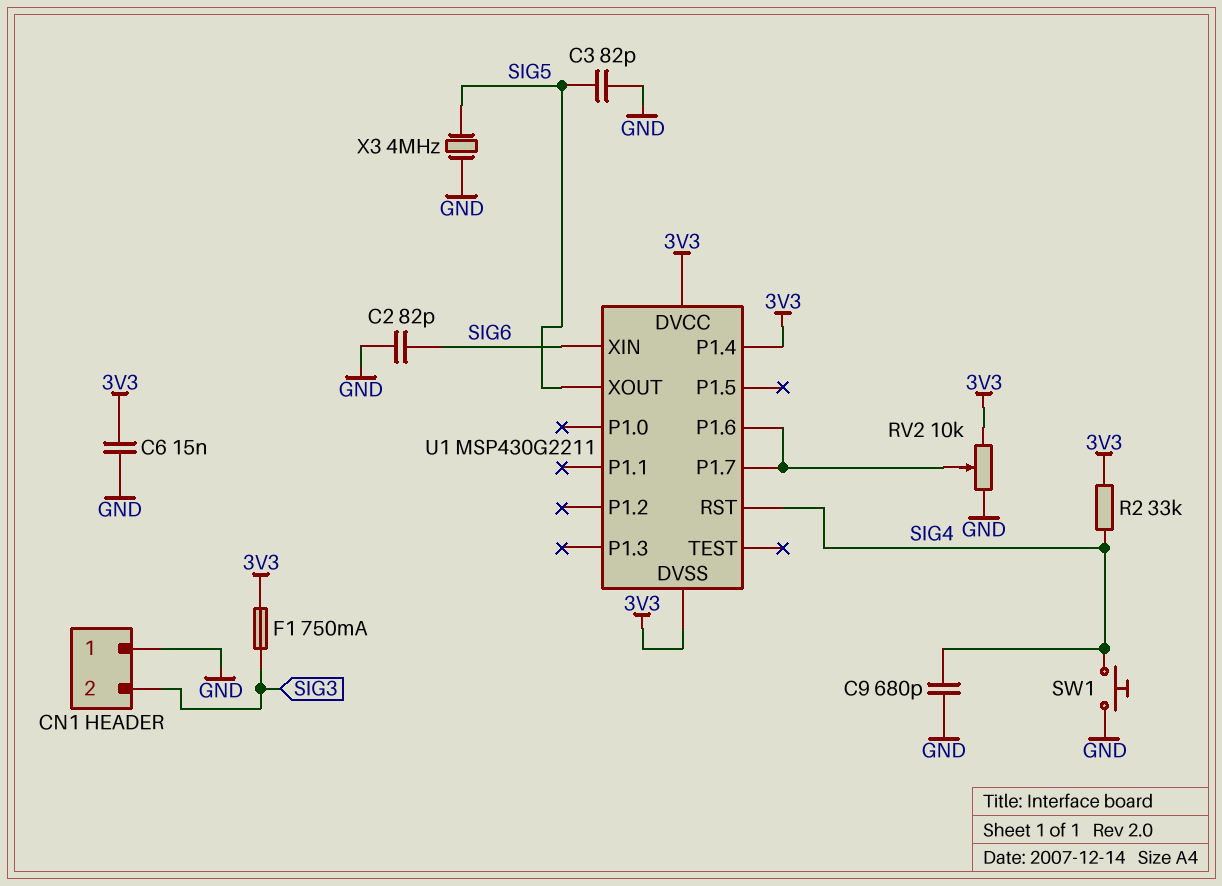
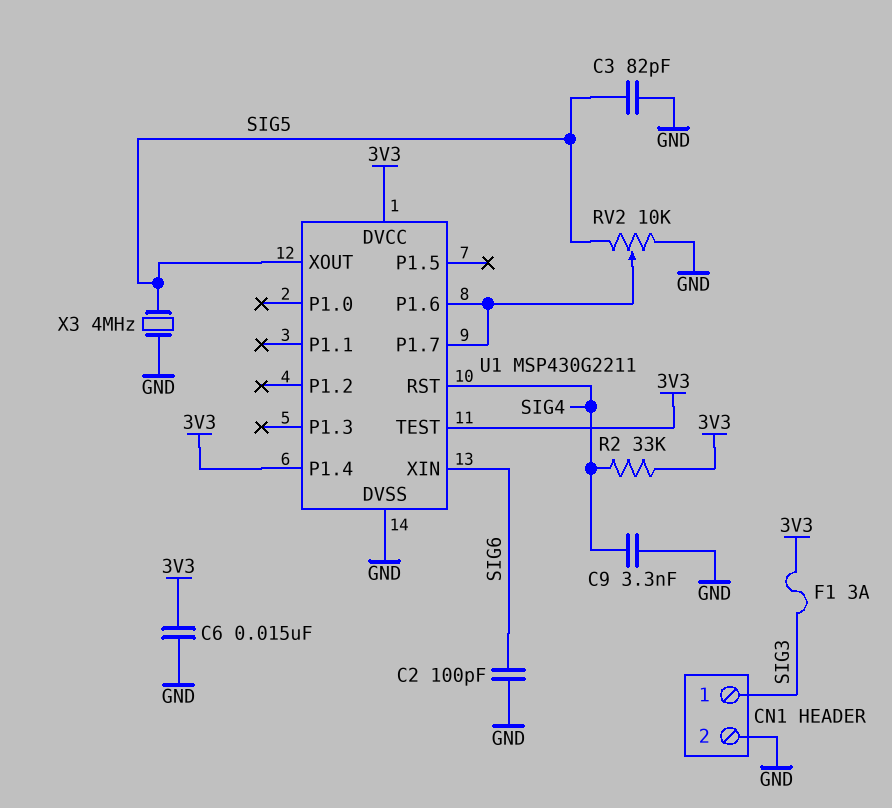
C2: 82pF (GND, SIG6) -> 100pF (GND, SIG6)
C9: 680pF (GND, SIG4) -> 3.3nF (GND, SIG4)
CN1 pin 1: GND -> SIG3
CN1 pin 2: SIG3 -> GND
F1: 750mA (3V3, SIG3) -> 3A (3V3, SIG3)
RV2: 10k (3V3, GND, wiper U1/P1.6) -> 10k (GND, SIG5, wiper U1/P1.6)
SW1: button (GND, SIG4) -> none
U1 pin DVSS: 3V3 -> GND
U1 pin TEST: none -> 3V3

